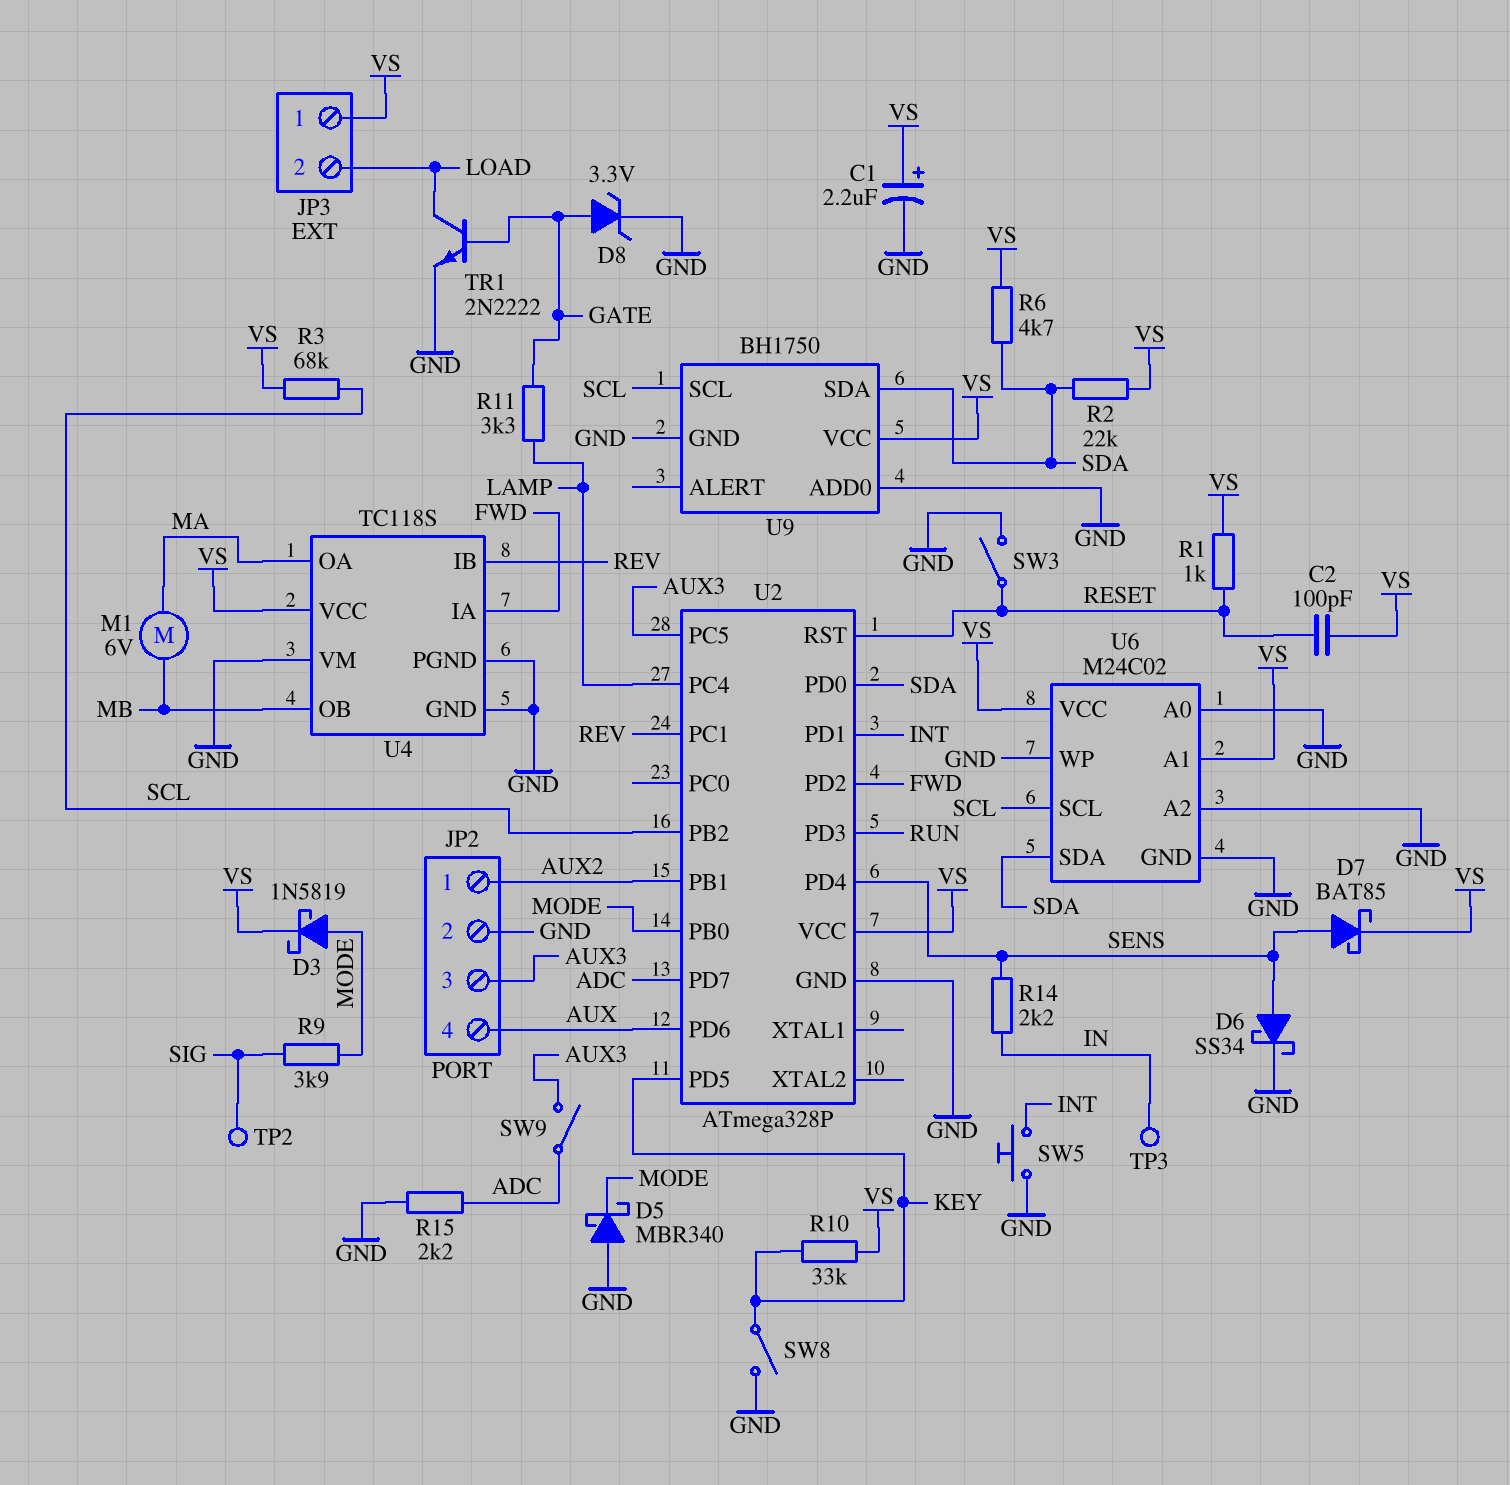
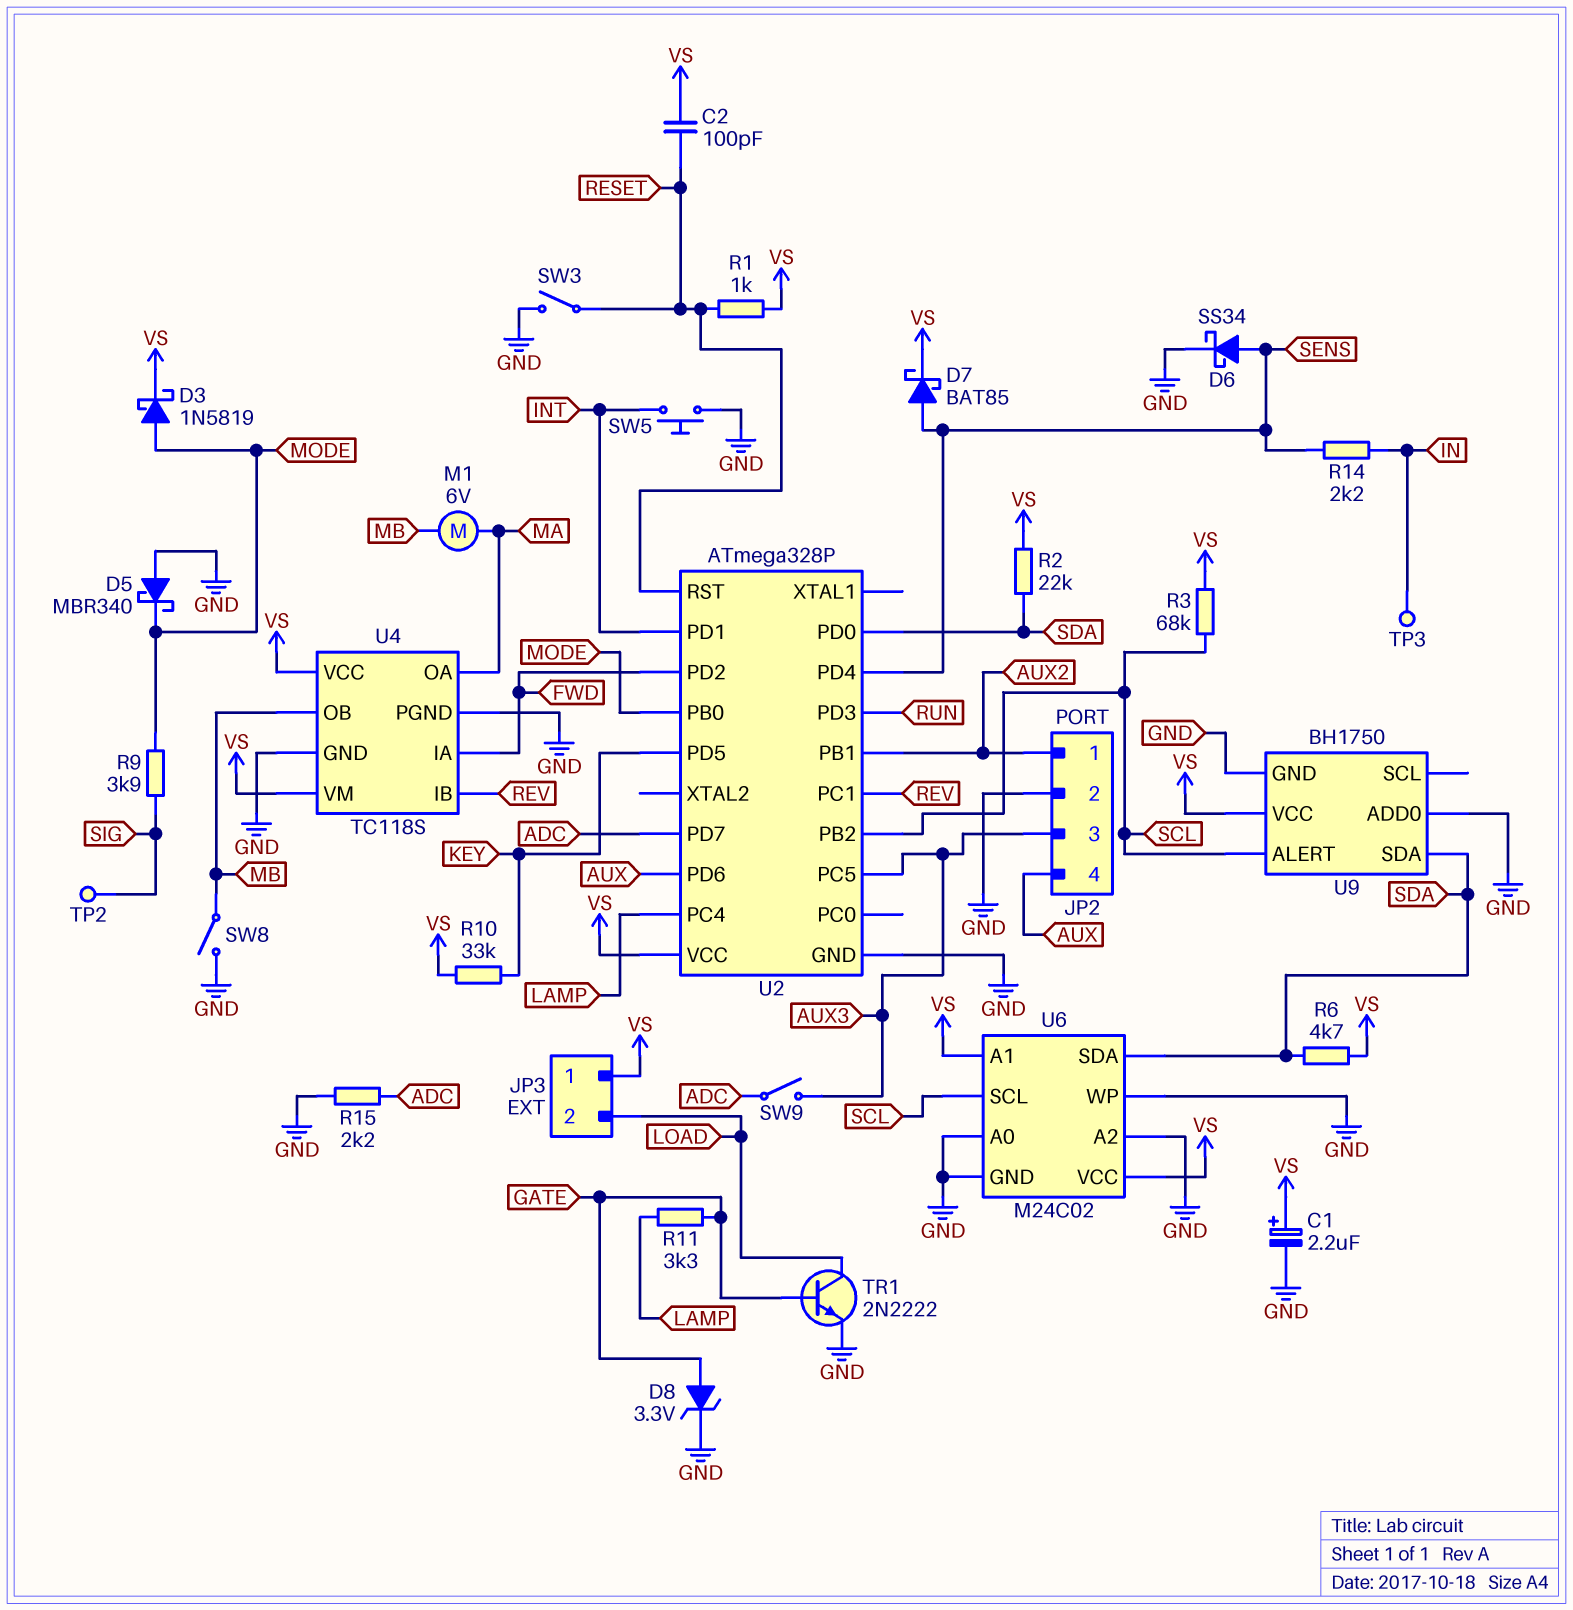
SW8: switch (GND, KEY) -> switch (GND, MB)
U4 pin VM: GND -> VS
U9 pin ALERT: none -> SCL
U9 pin SCL: SCL -> none

